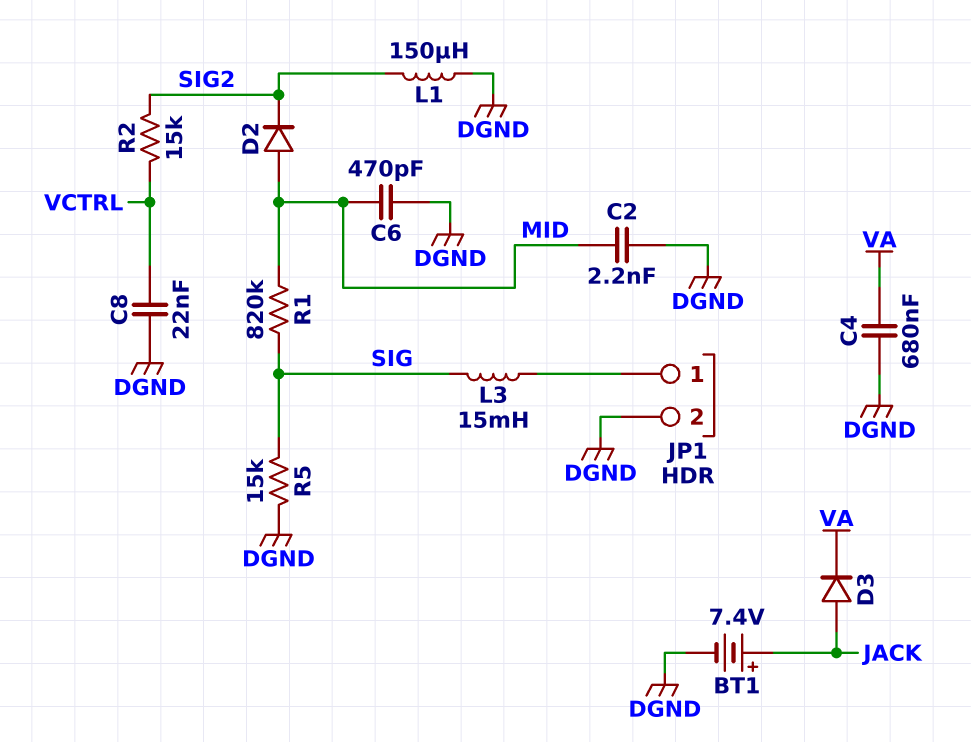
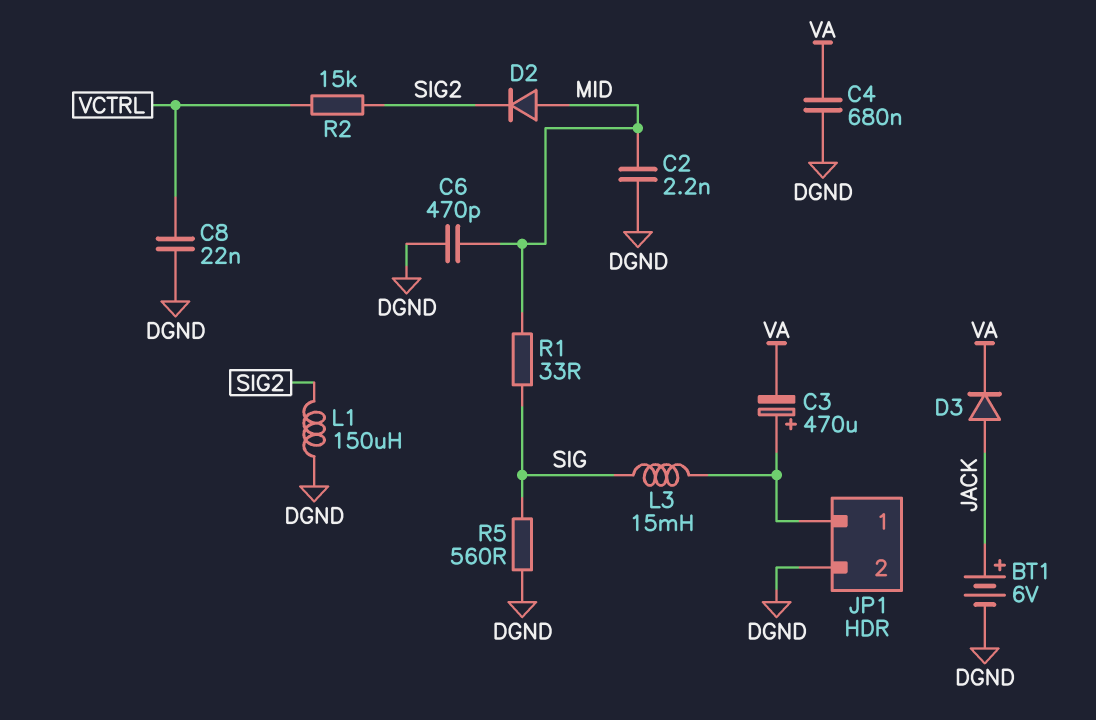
BT1: 7.4V (plus JACK, minus DGND) -> 6V (plus JACK, minus DGND)
C3: none -> 470uF (plus JP1/1, minus VA)
R1: 820k (MID, SIG) -> 33 (MID, SIG)
R5: 15k (DGND, SIG) -> 560 (DGND, SIG)

